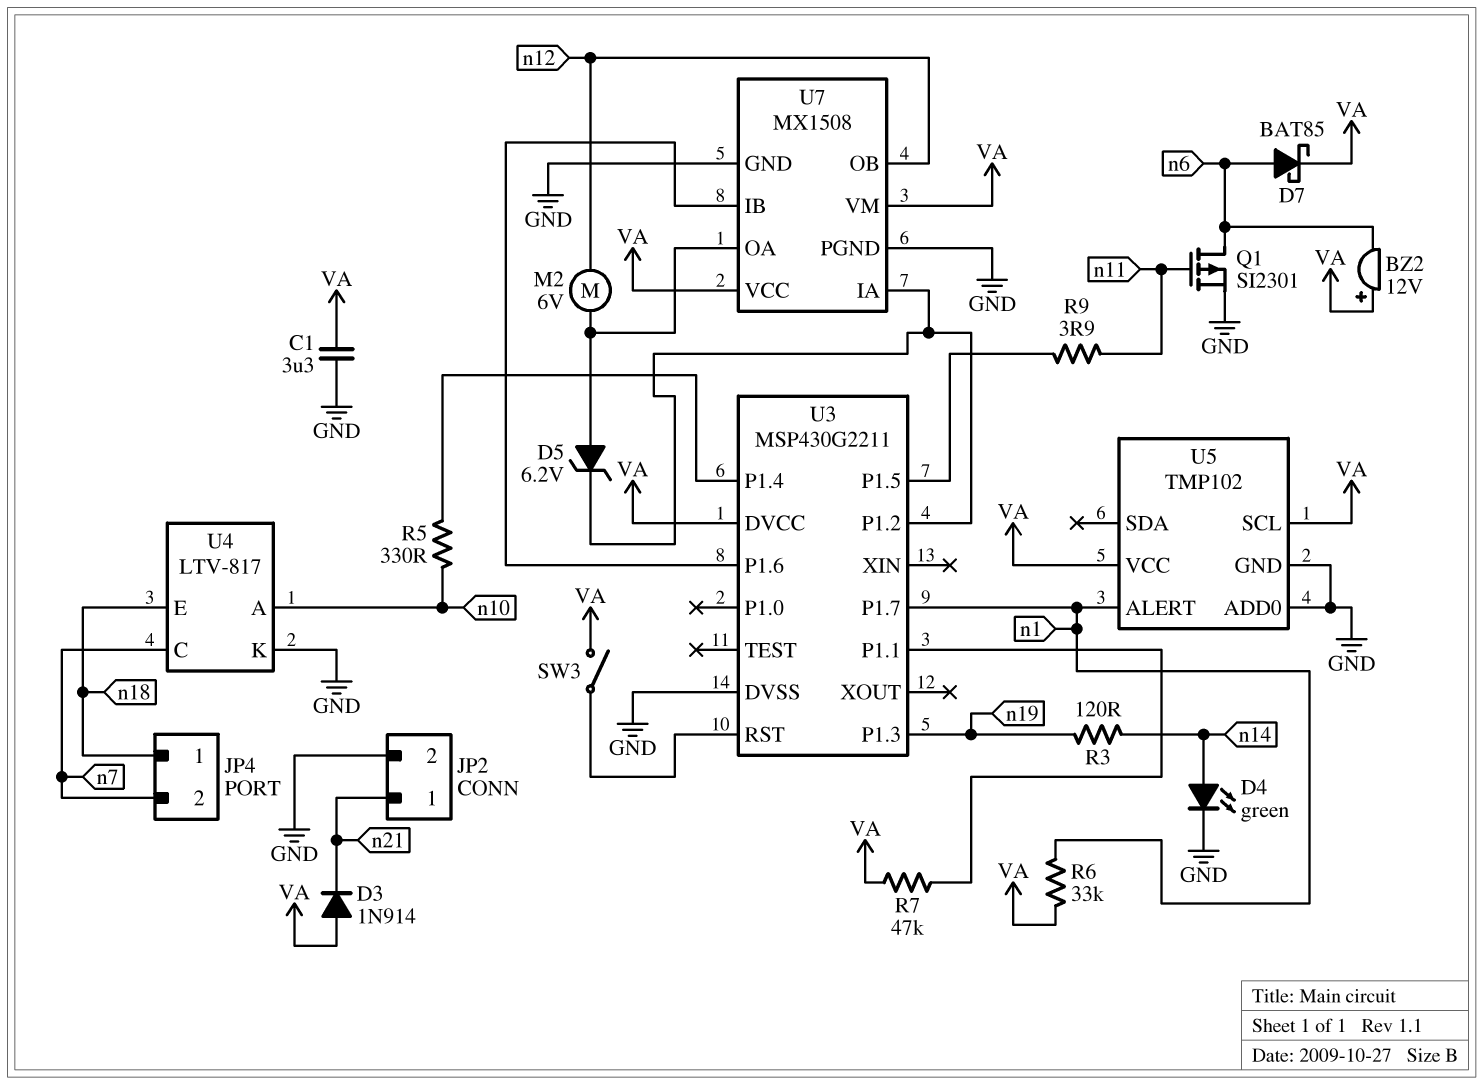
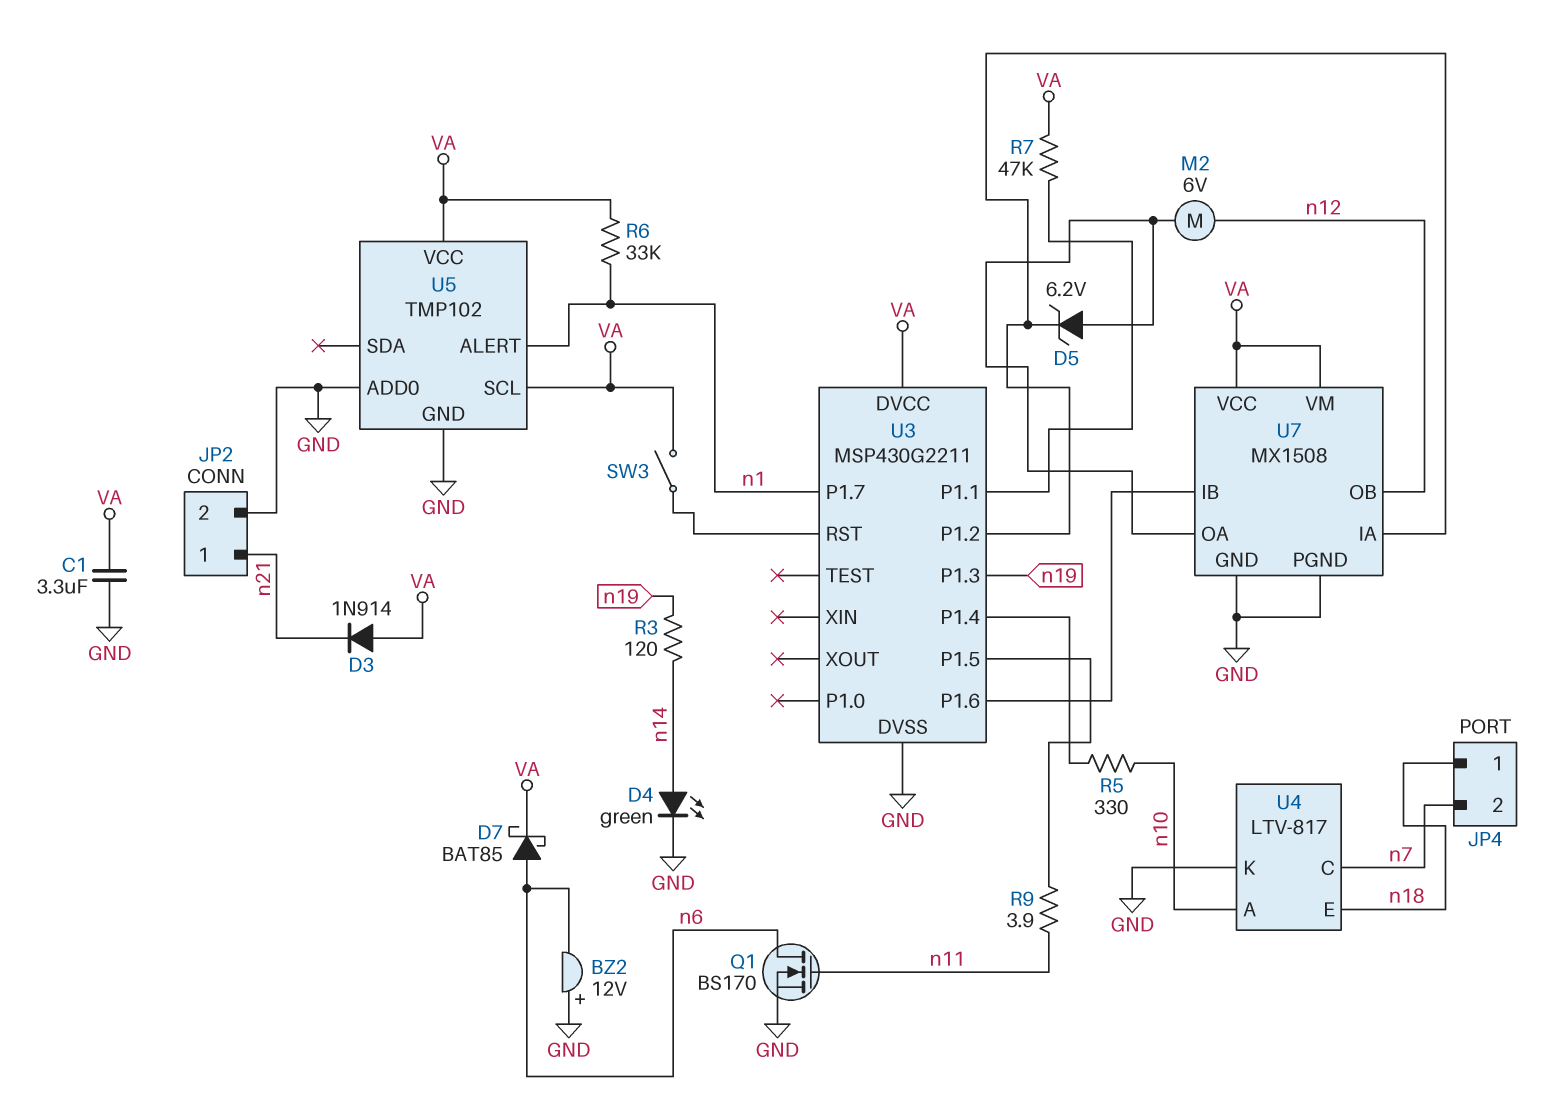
BZ2: buzzer 12V (plus VA, minus n6) -> buzzer 12V (plus GND, minus n6)
Q1: PMOS SI2301 (G n11, D n6, S GND) -> NMOS BS170 (G n11, D n6, S GND)

